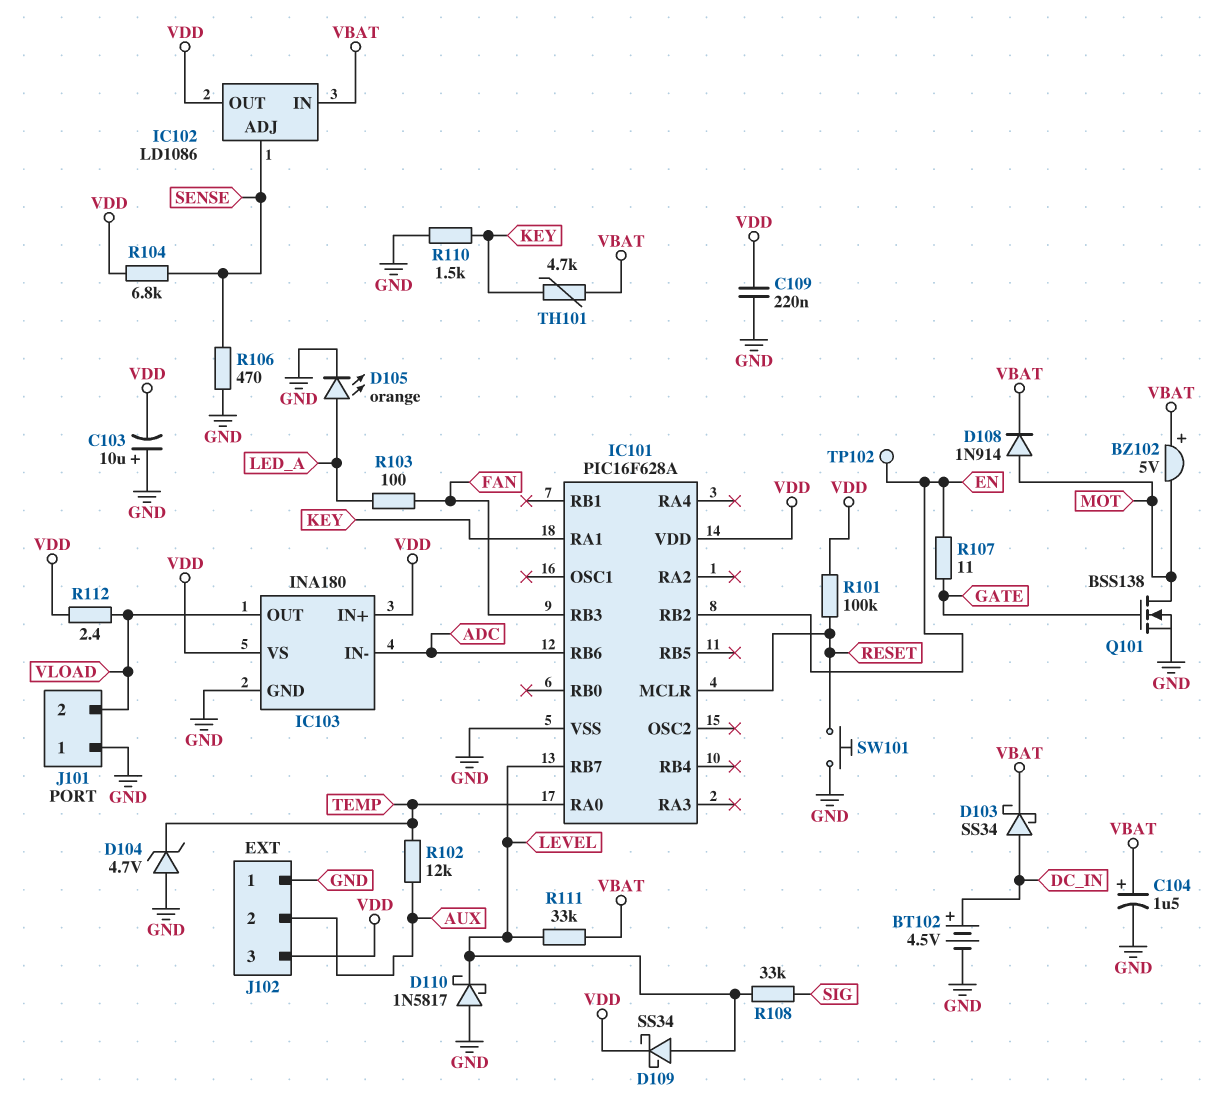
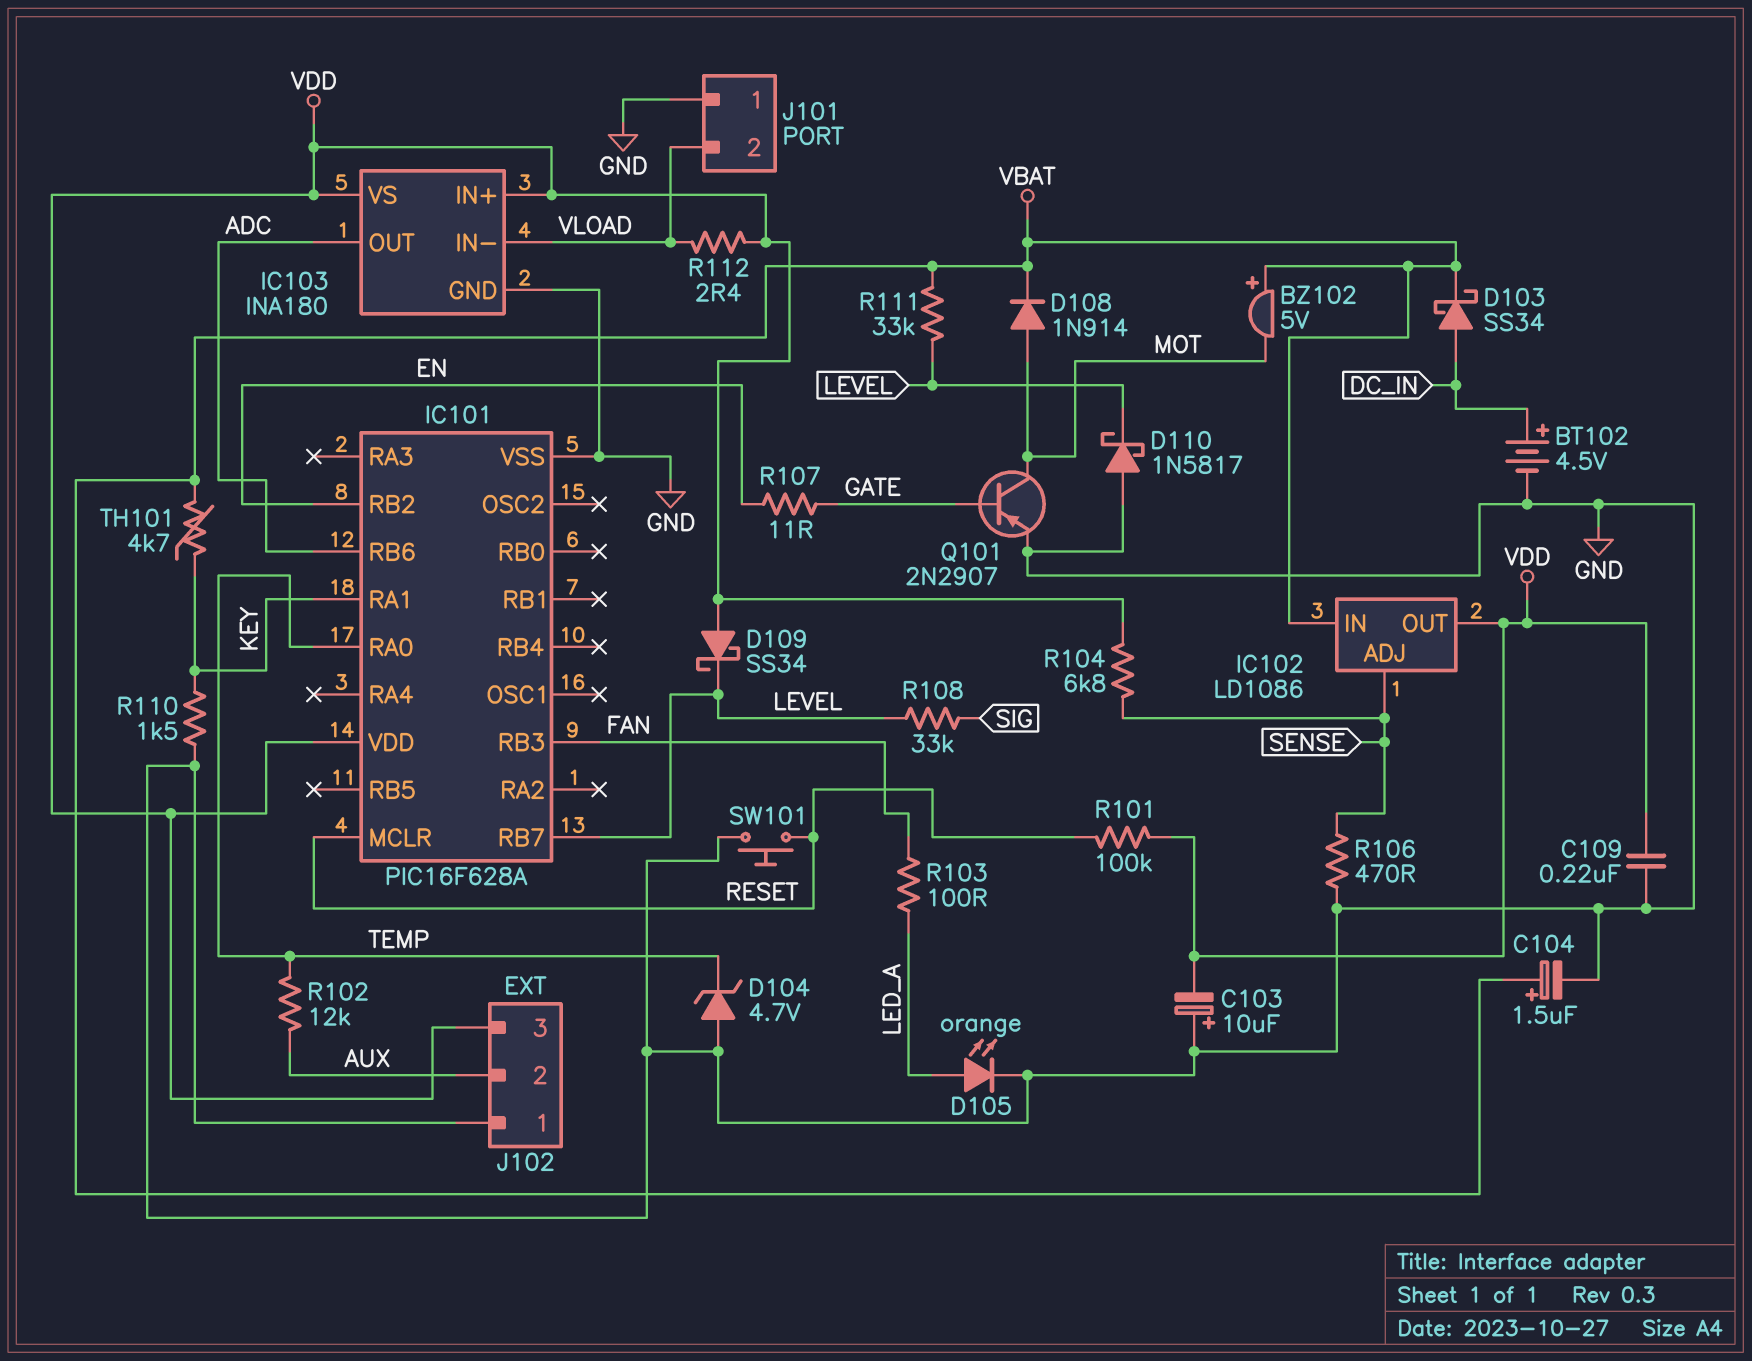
D109: schottky SS34 (A LEVEL, K VDD) -> schottky SS34 (A VDD, K LEVEL)
IC103 pin IN-: ADC -> VLOAD
IC103 pin OUT: VLOAD -> ADC
Q101: NMOS BSS138 (G GATE, D MOT, S GND) -> PNP 2N2907 (B GATE, C MOT, E GND)
TP102: test point (EN) -> none

